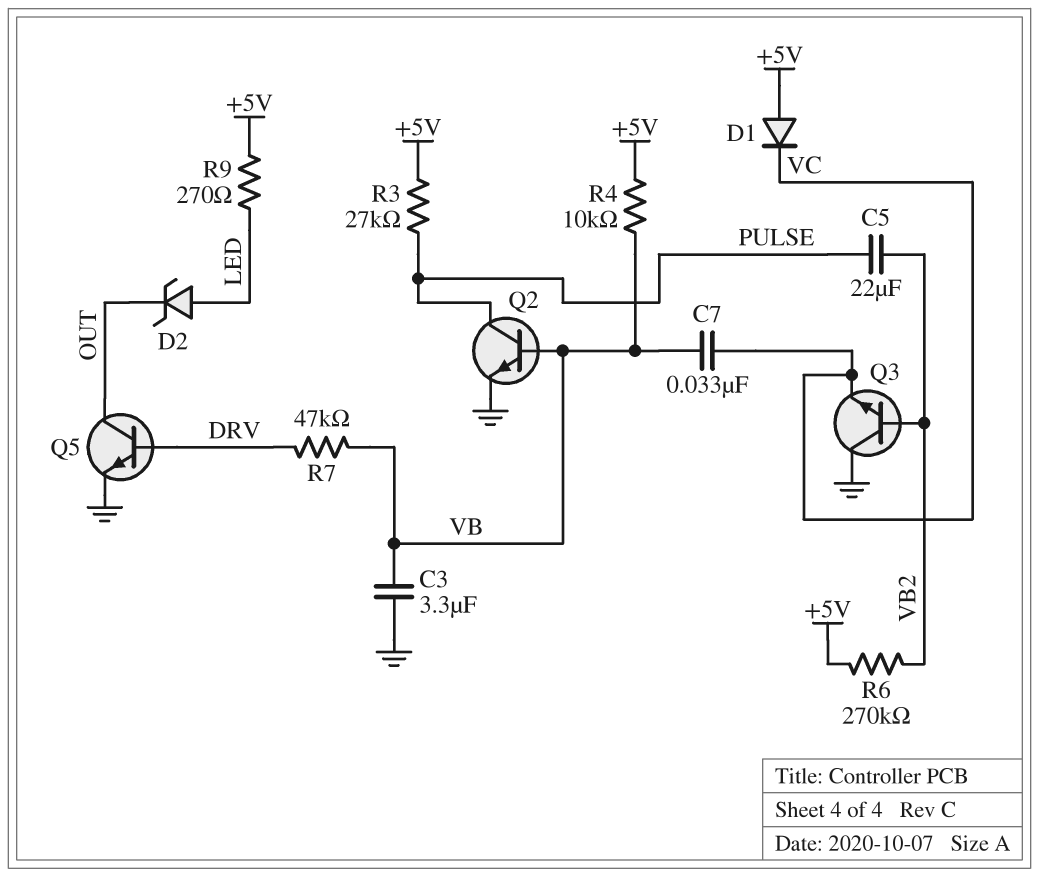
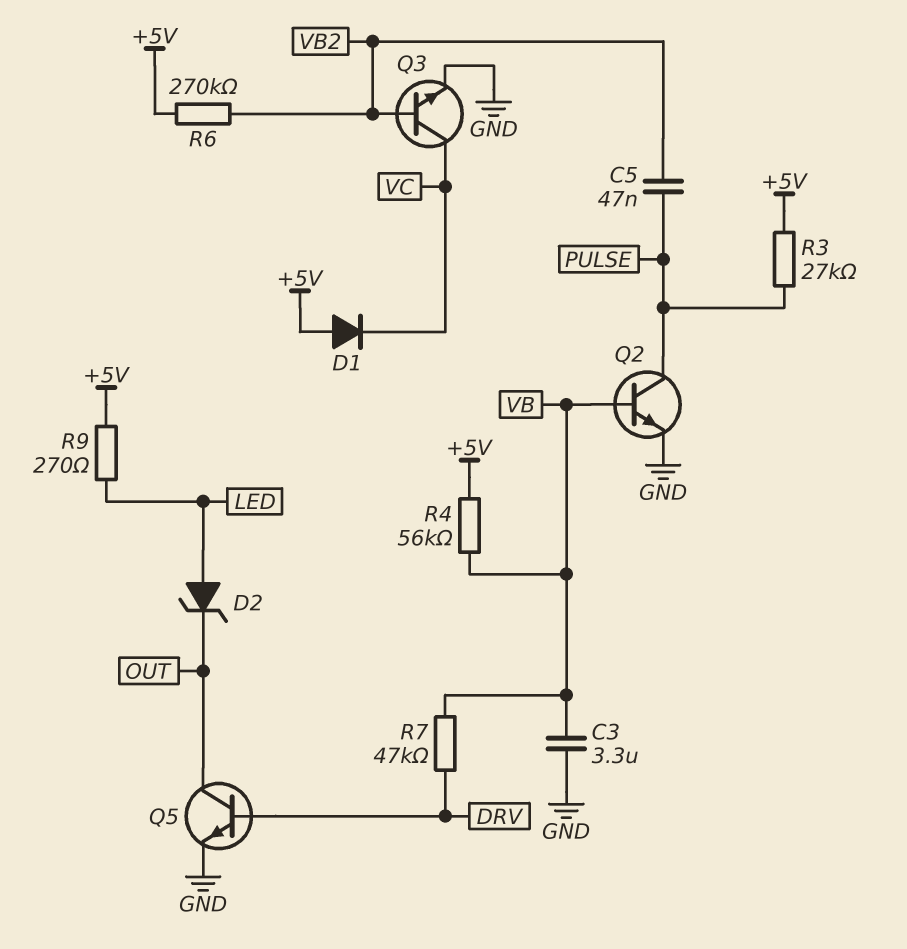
C5: 22uF (PULSE, VB2) -> 47nF (PULSE, VB2)
C7: 33nF (VB, VC) -> none
Q3: NPN (B VB2, C GND, E VC) -> NPN (B VB2, C VC, E GND)
R4: 10k (+5V, VB) -> 56k (+5V, VB)

